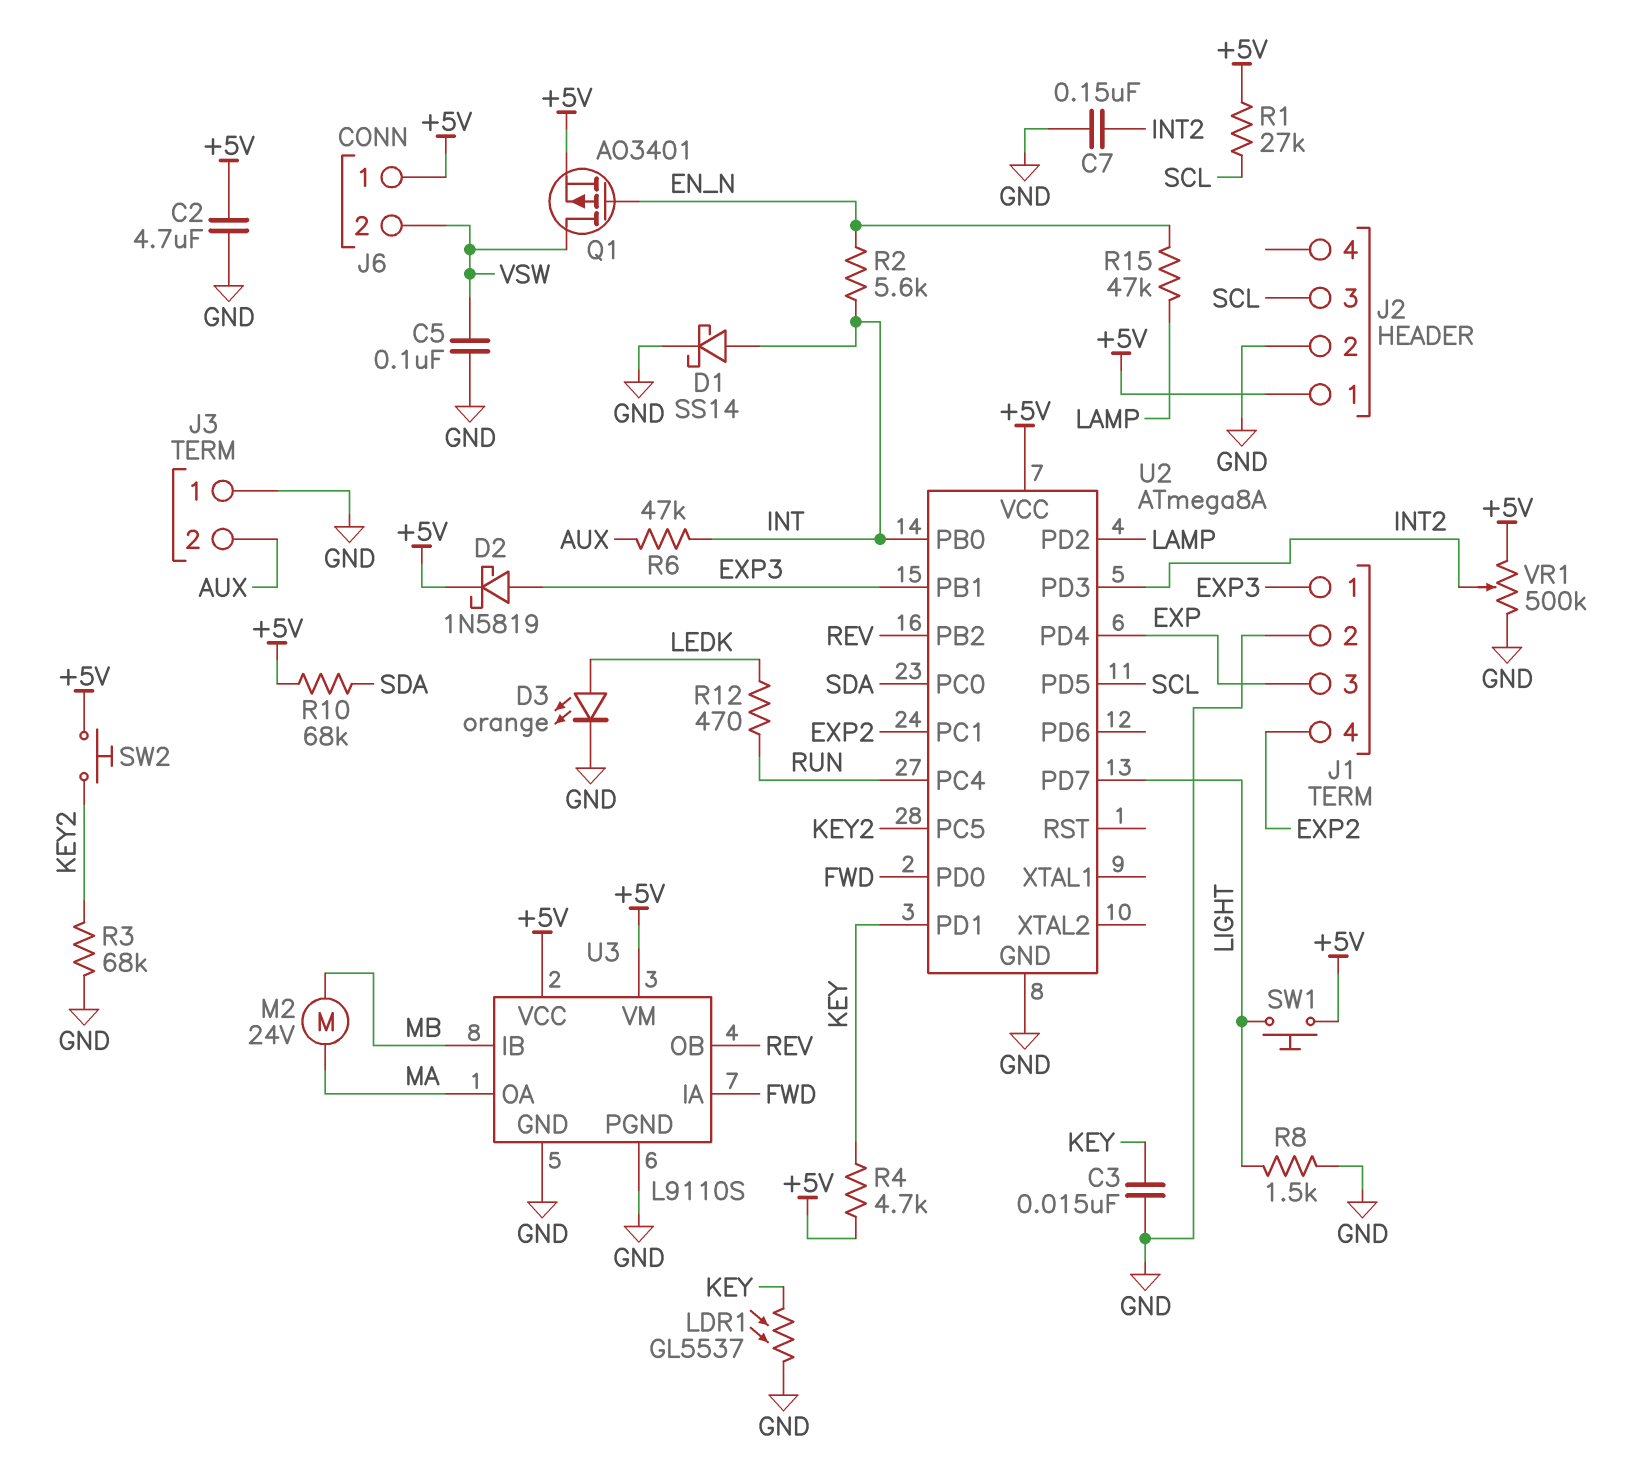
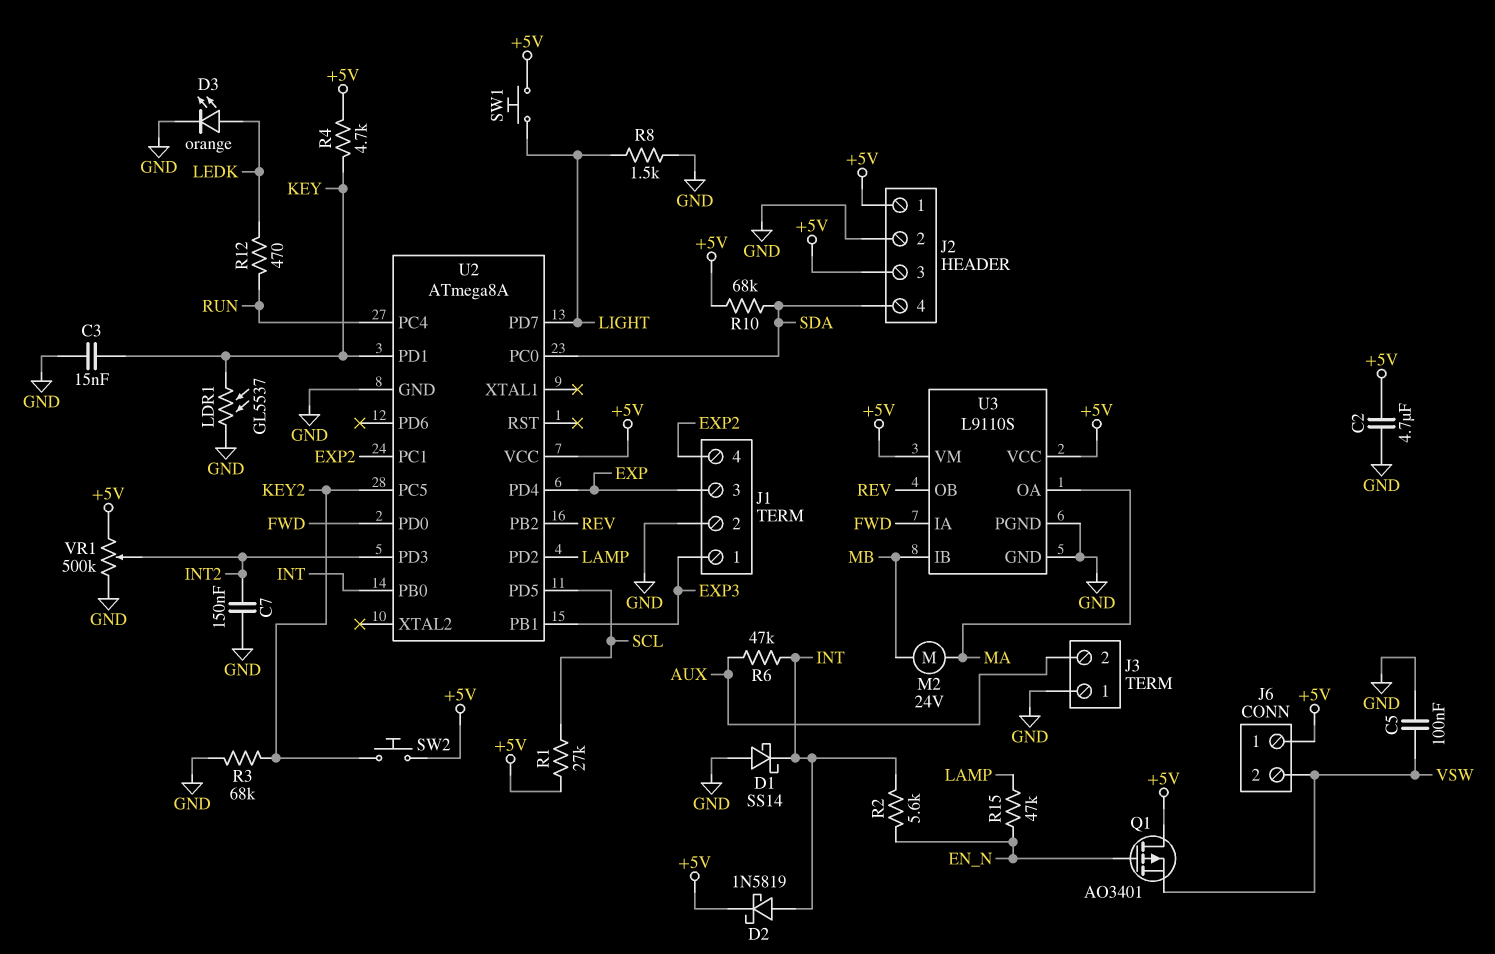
D1: schottky SS14 (A INT, K GND) -> schottky SS14 (A GND, K INT)
D2: schottky 1N5819 (A EXP3, K +5V) -> schottky 1N5819 (A INT, K +5V)
J2 pin 3: SCL -> +5V
J2 pin 4: none -> SDA
Q1: PMOS AO3401 (G EN_N, D VSW, S +5V) -> PMOS AO3401 (G EN_N, D +5V, S VSW)

